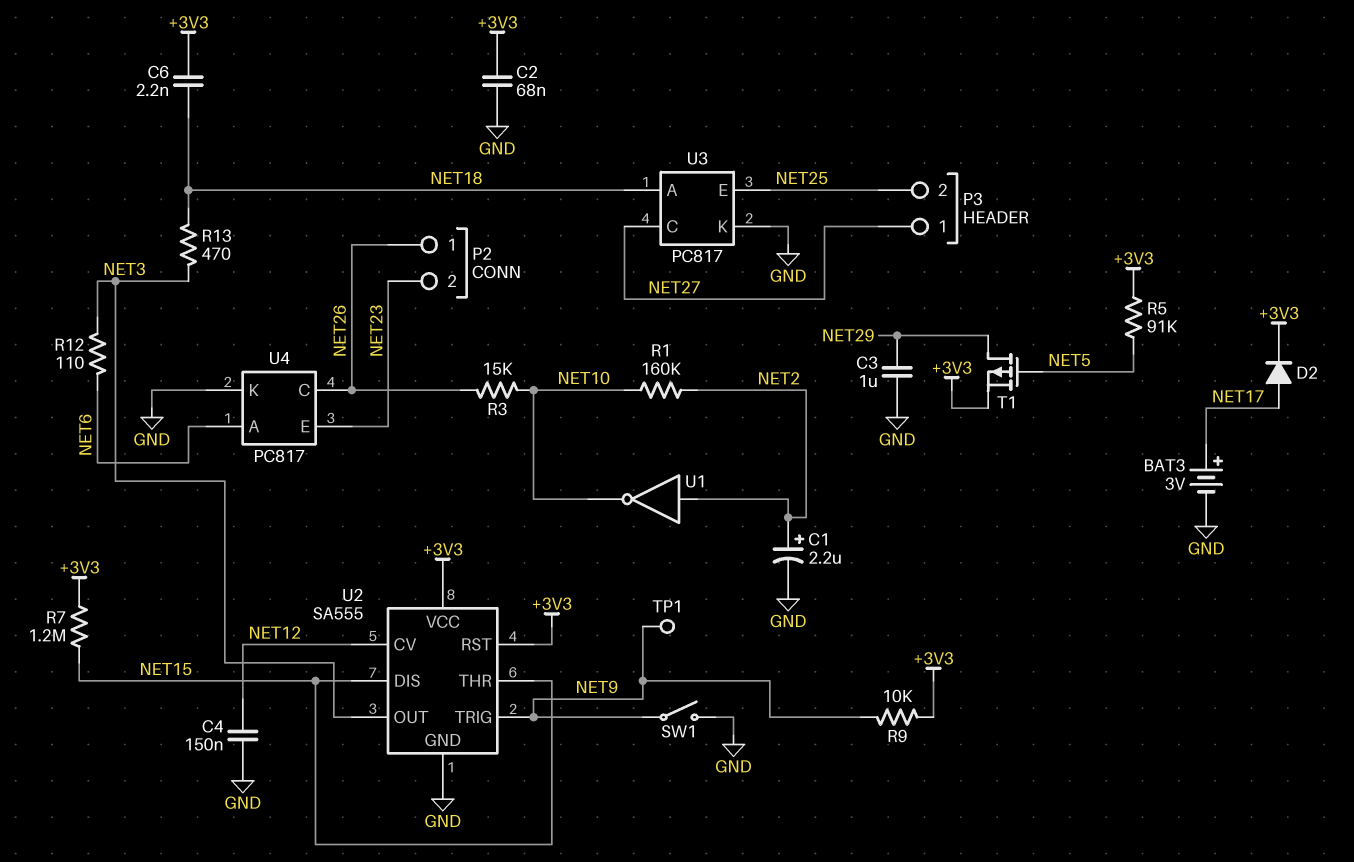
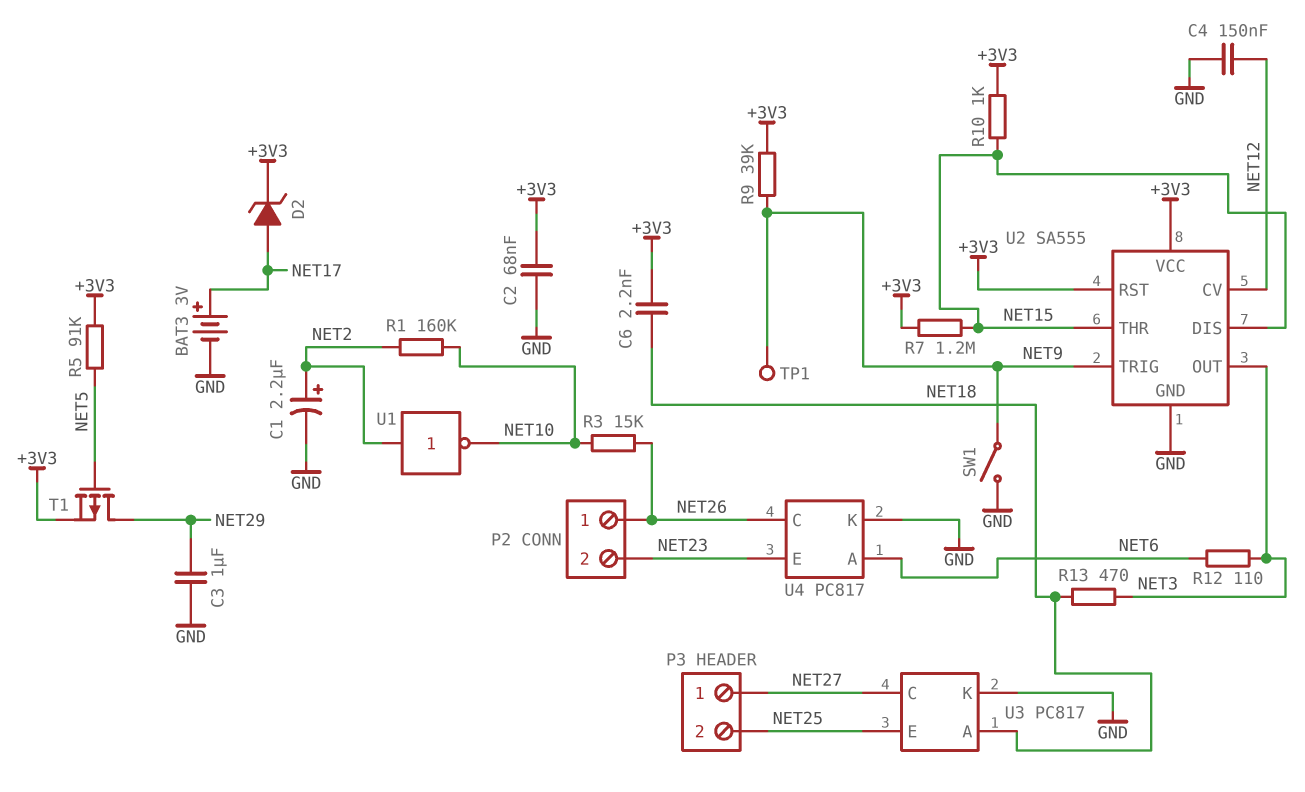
D2: diode (A NET17, K +3V3) -> zener (A NET17, K +3V3)
R9: 10k (+3V3, NET9) -> 39k (+3V3, NET9)
R10: none -> 1k (+3V3, NET15)

